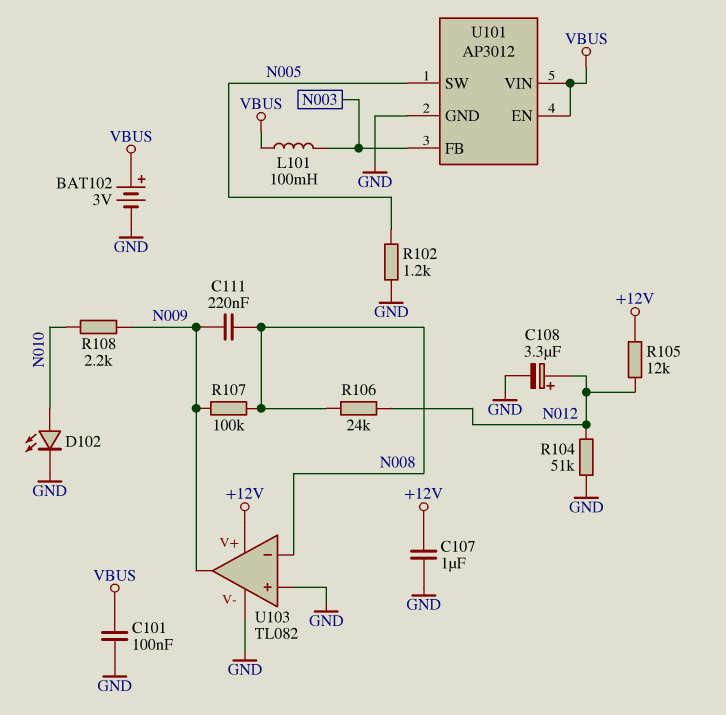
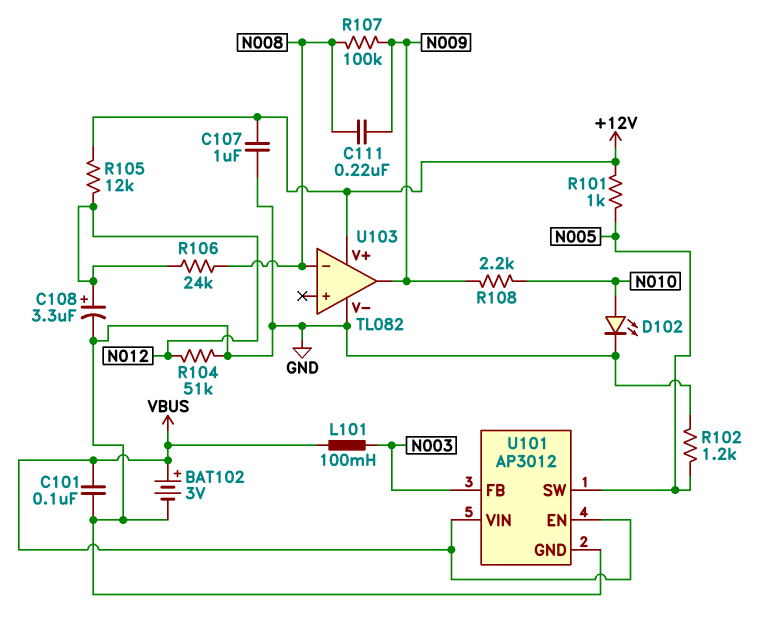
R101: none -> 1k (+12V, N005)
U103 pin in+: GND -> none

